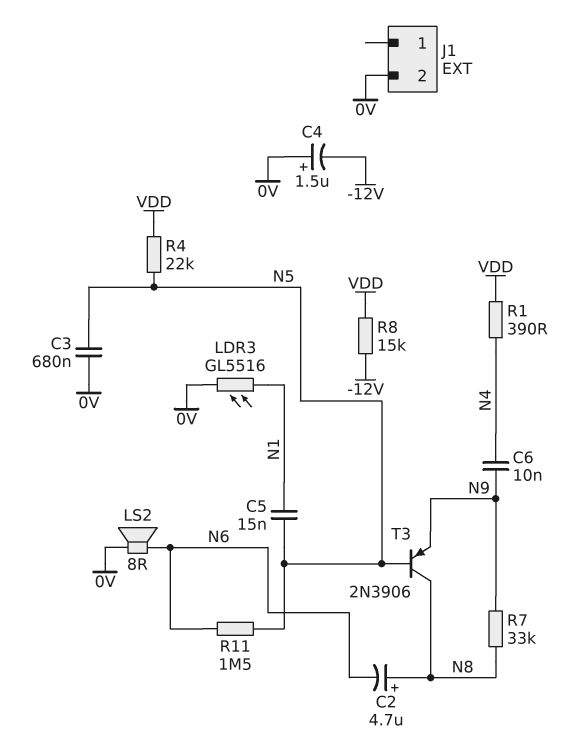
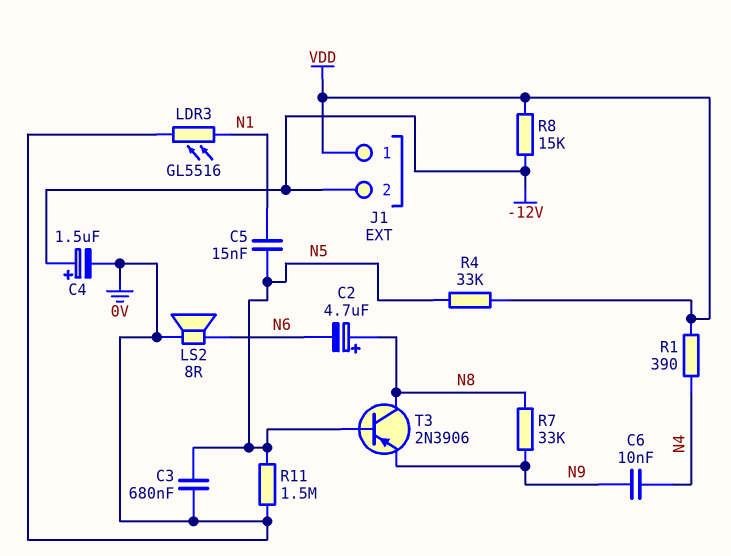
C4: 1.5uF (plus 0V, minus -12V) -> 1.5uF (plus -12V, minus 0V)
J1 pin 1: none -> VDD
J1 pin 2: 0V -> -12V
R4: 22k (N5, VDD) -> 33k (N5, VDD)
R11: 1.5M (N5, N6) -> 1.5M (0V, N5)

